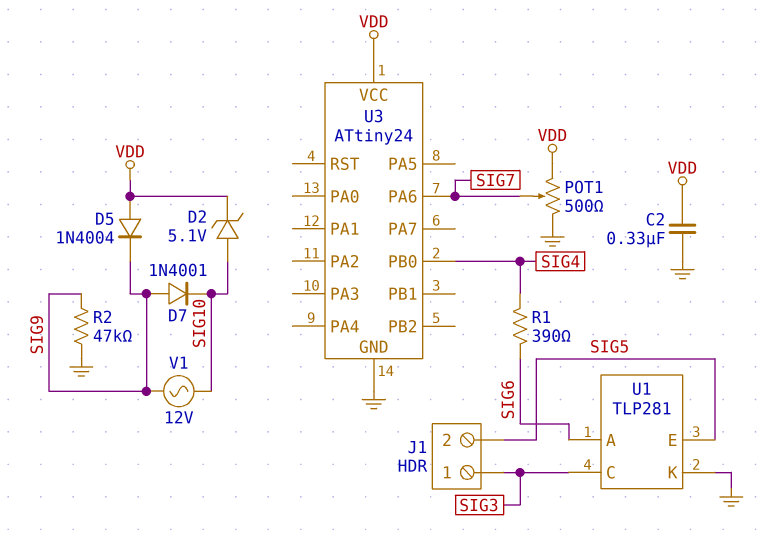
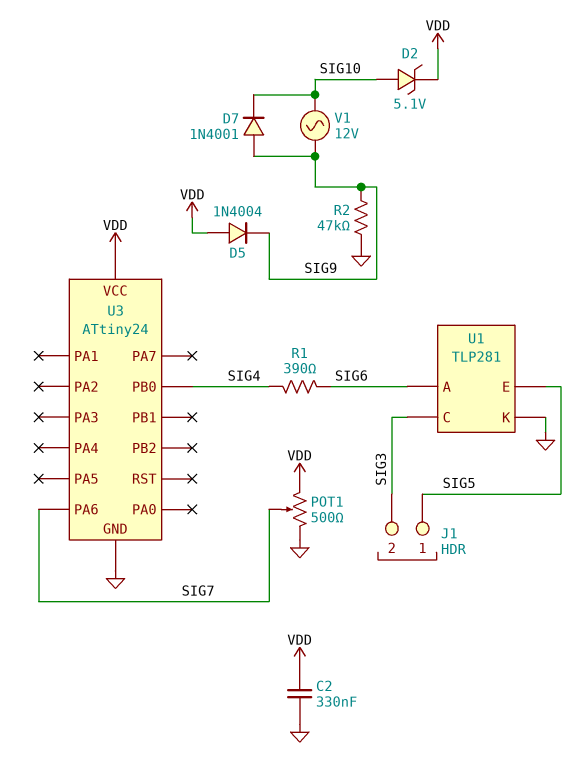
J1 pin 1: SIG3 -> SIG5
J1 pin 2: SIG5 -> SIG3

